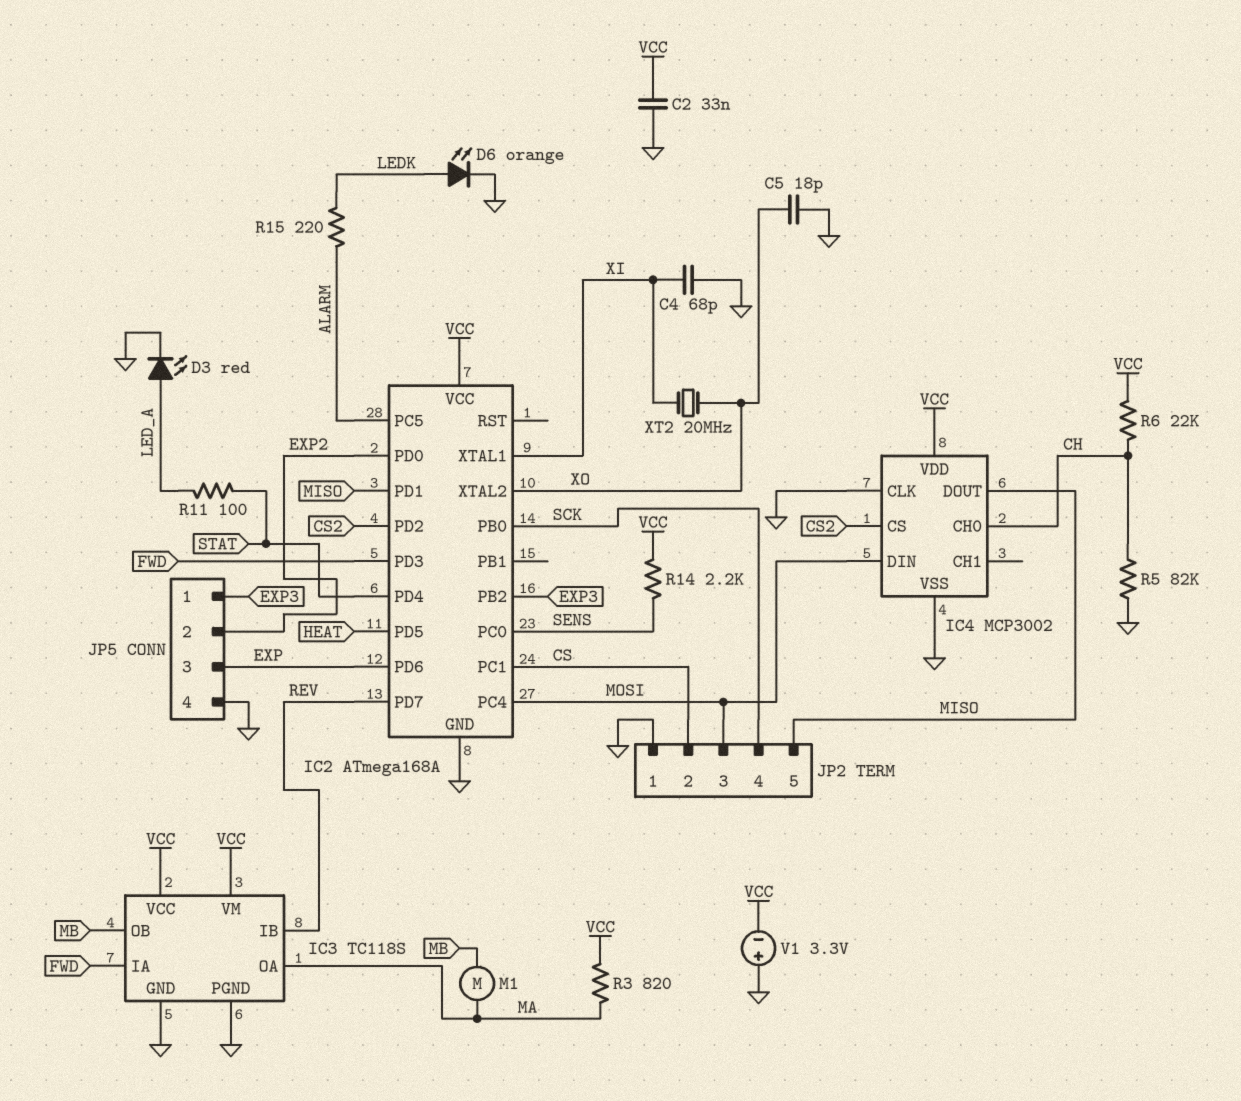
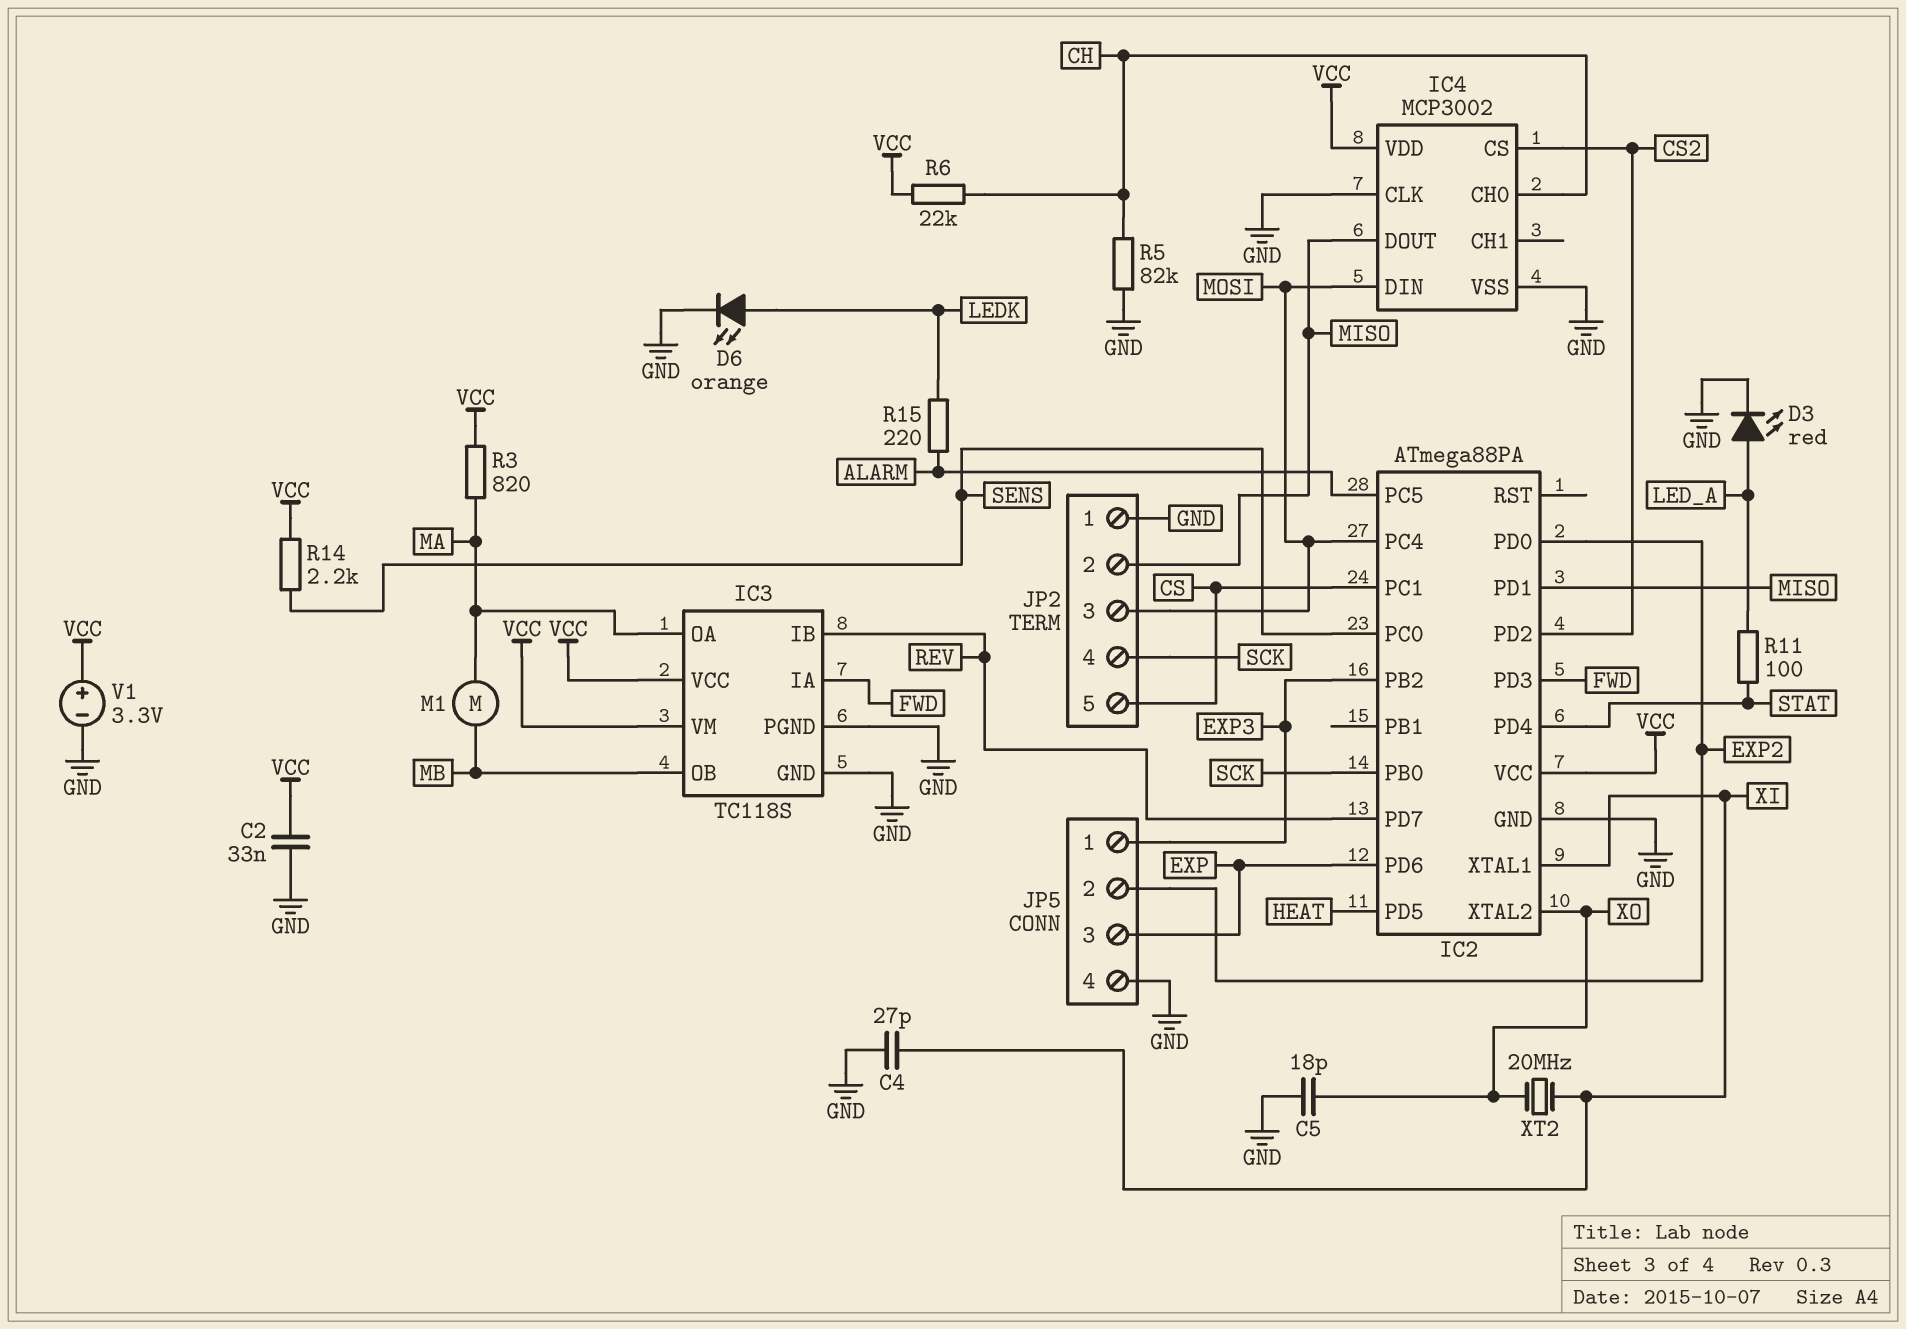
C4: 68pF (GND, XI) -> 27pF (GND, XI)
IC2: ATmega168A -> ATmega88PA
JP2 pin 2: CS -> MISO
JP2 pin 5: MISO -> CS
V1: 3.3V (plus GND, minus VCC) -> 3.3V (plus VCC, minus GND)

